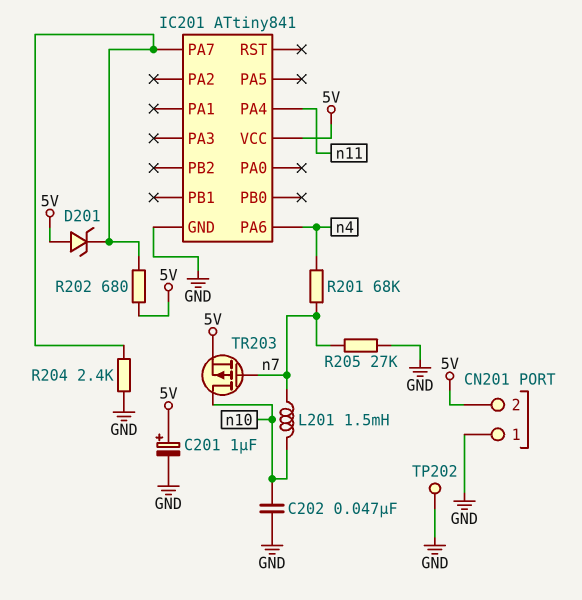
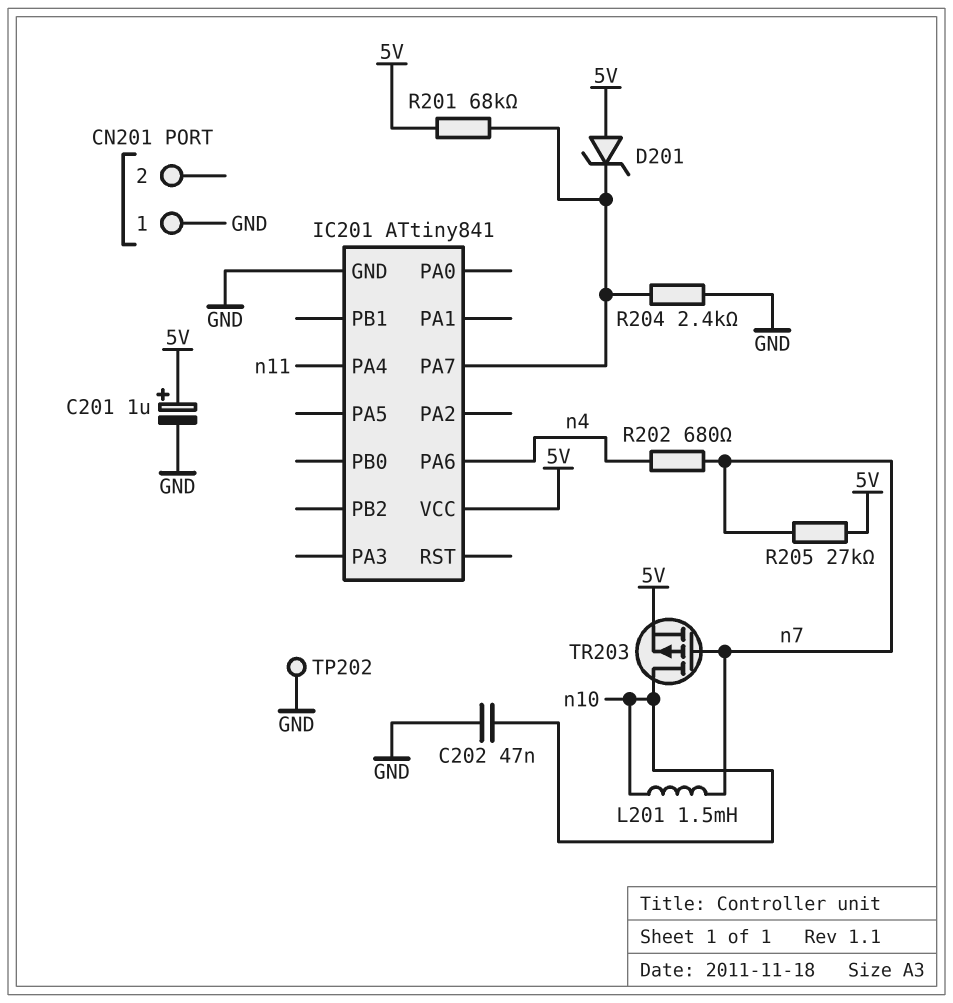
CN201 pin 2: 5V -> none
R201: 68k (n4, n7) -> 68k (5V, IC201/PA7)
R202: 680 (5V, IC201/PA7) -> 680 (n4, n7)
R205: 27k (GND, n7) -> 27k (5V, n7)

